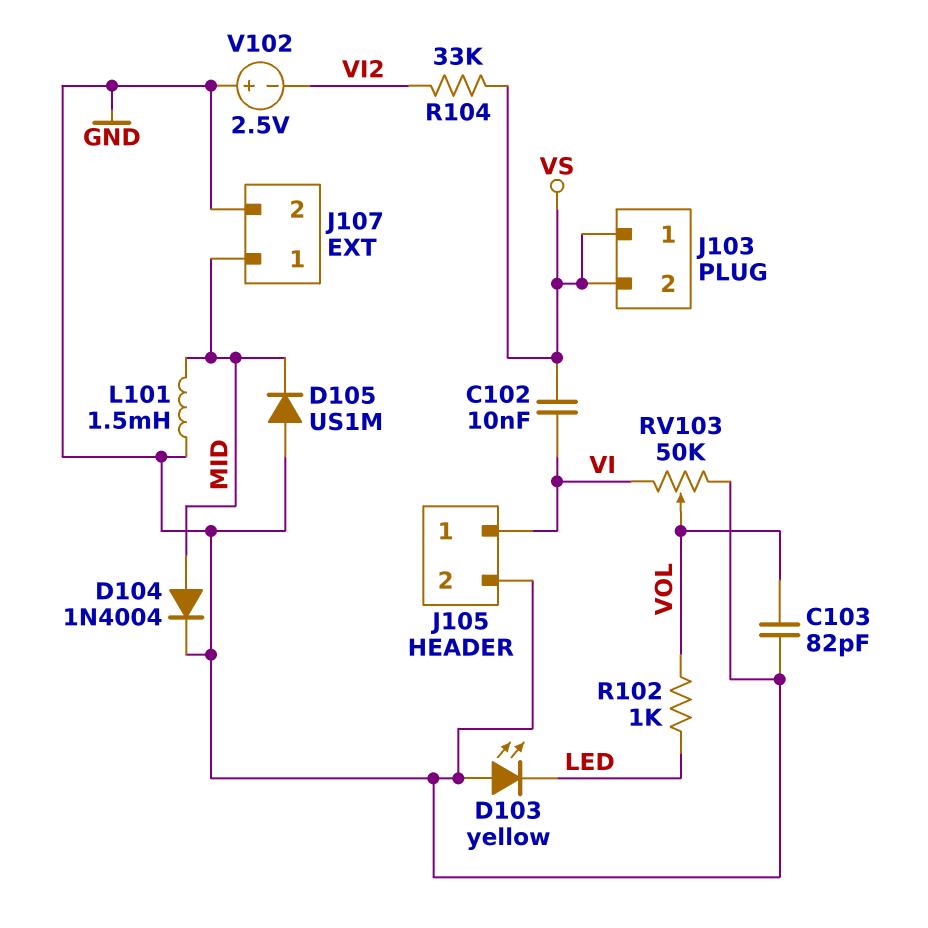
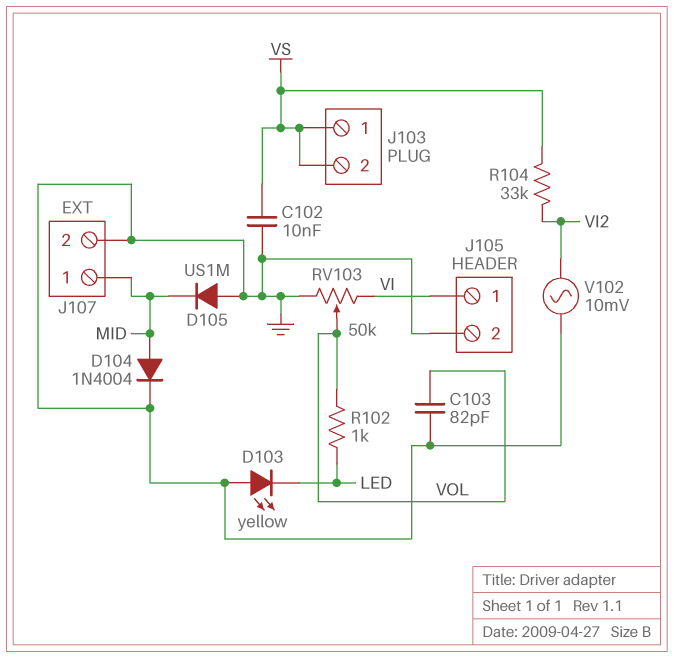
C102: 10nF (VI, VS) -> 10nF (GND, VS)
L101: 1.5mH (GND, MID) -> none
V102: 2.5V (plus GND, minus VI2) -> AC 10mV (GND, VI2)

